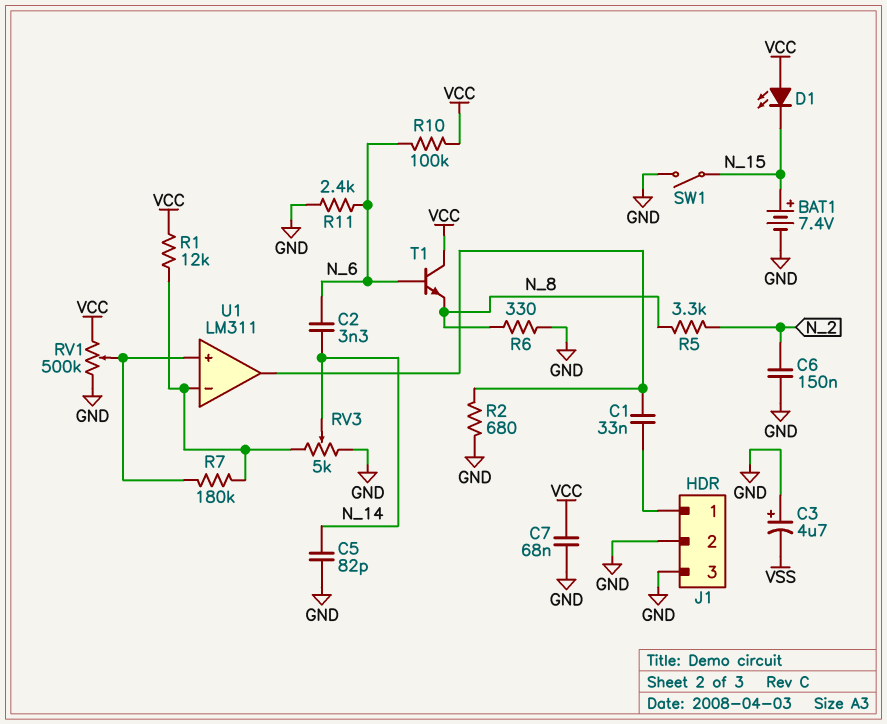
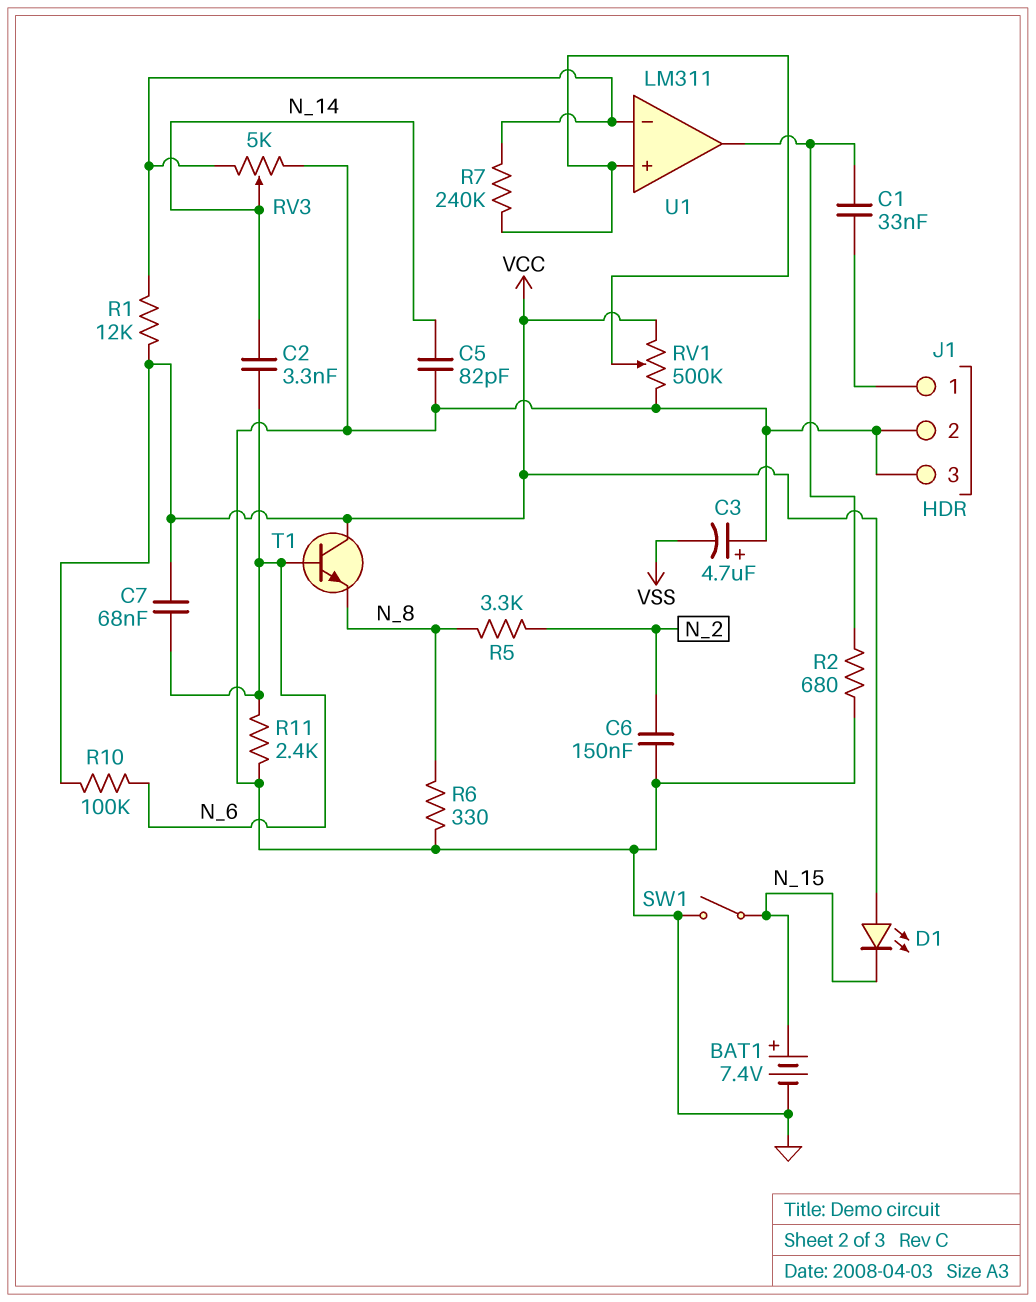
C7: 68nF (GND, VCC) -> 68nF (N_6, VCC)
R7: 180k (U1/in+, U1/in-) -> 240k (U1/in+, U1/in-)

